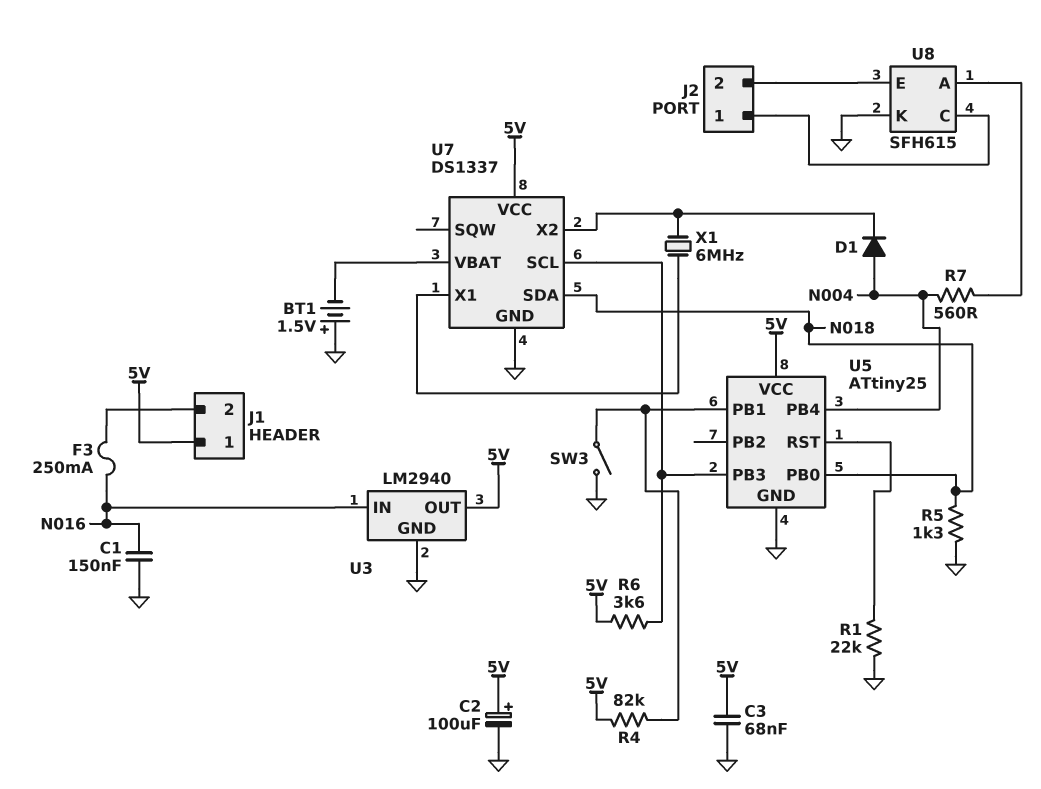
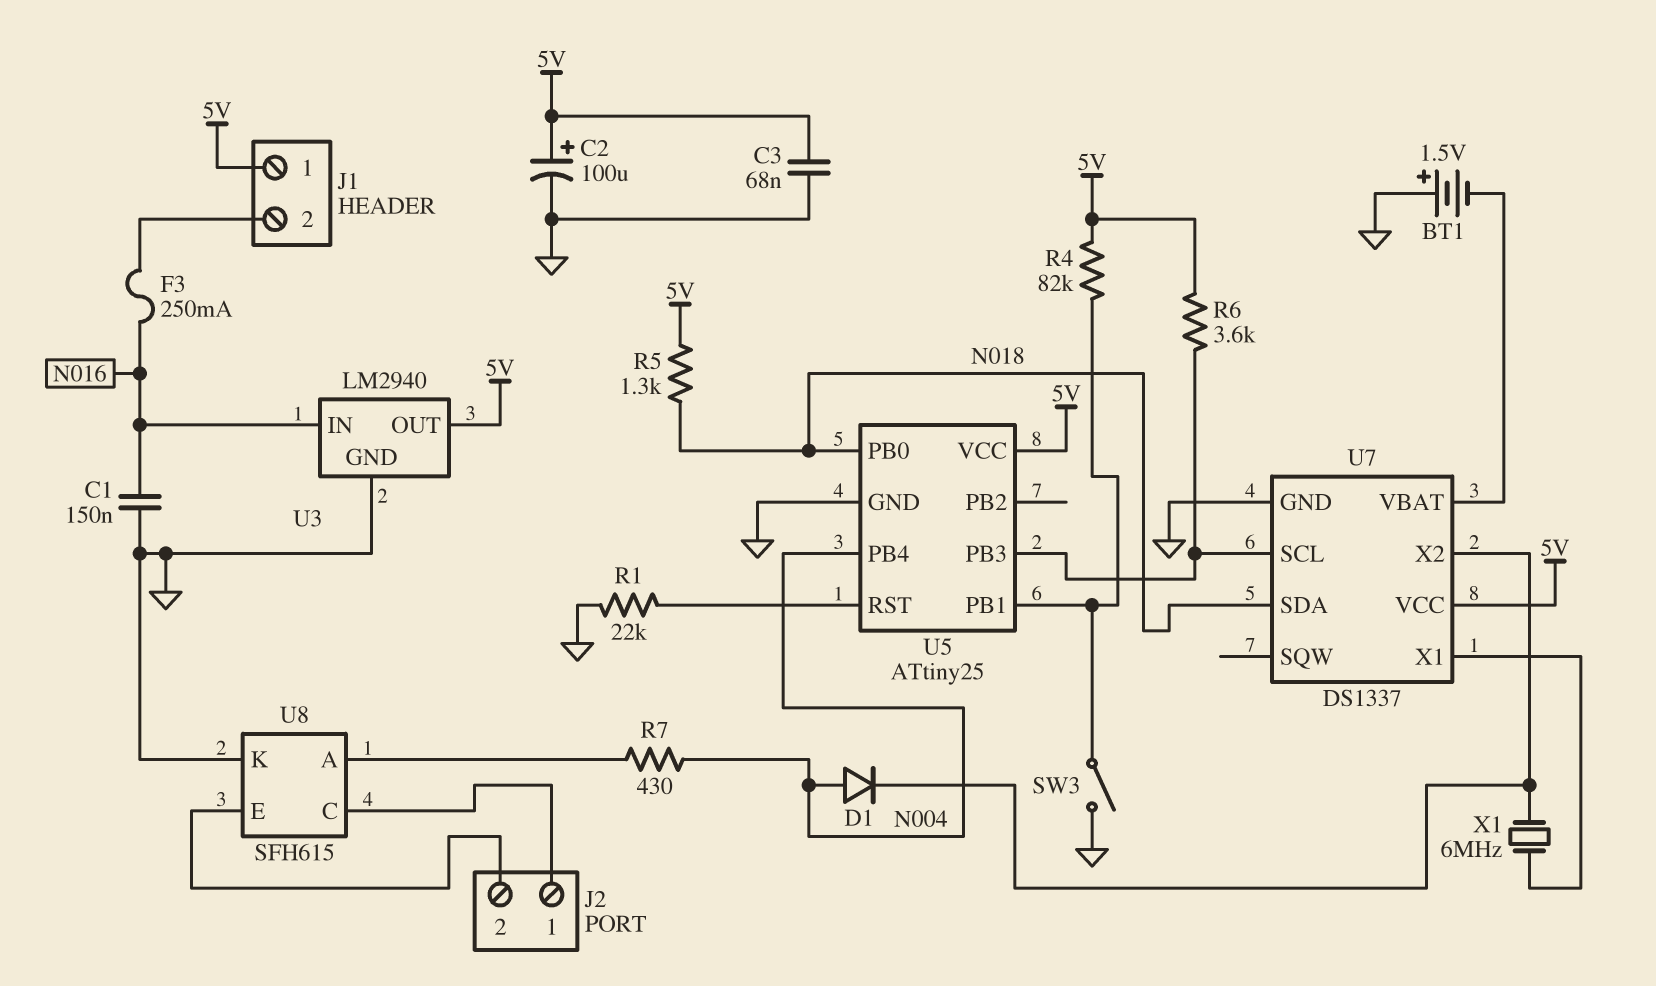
R5: 1.3k (GND, N018) -> 1.3k (5V, N018)
R7: 560 (N004, U8/A) -> 430 (N004, U8/A)

